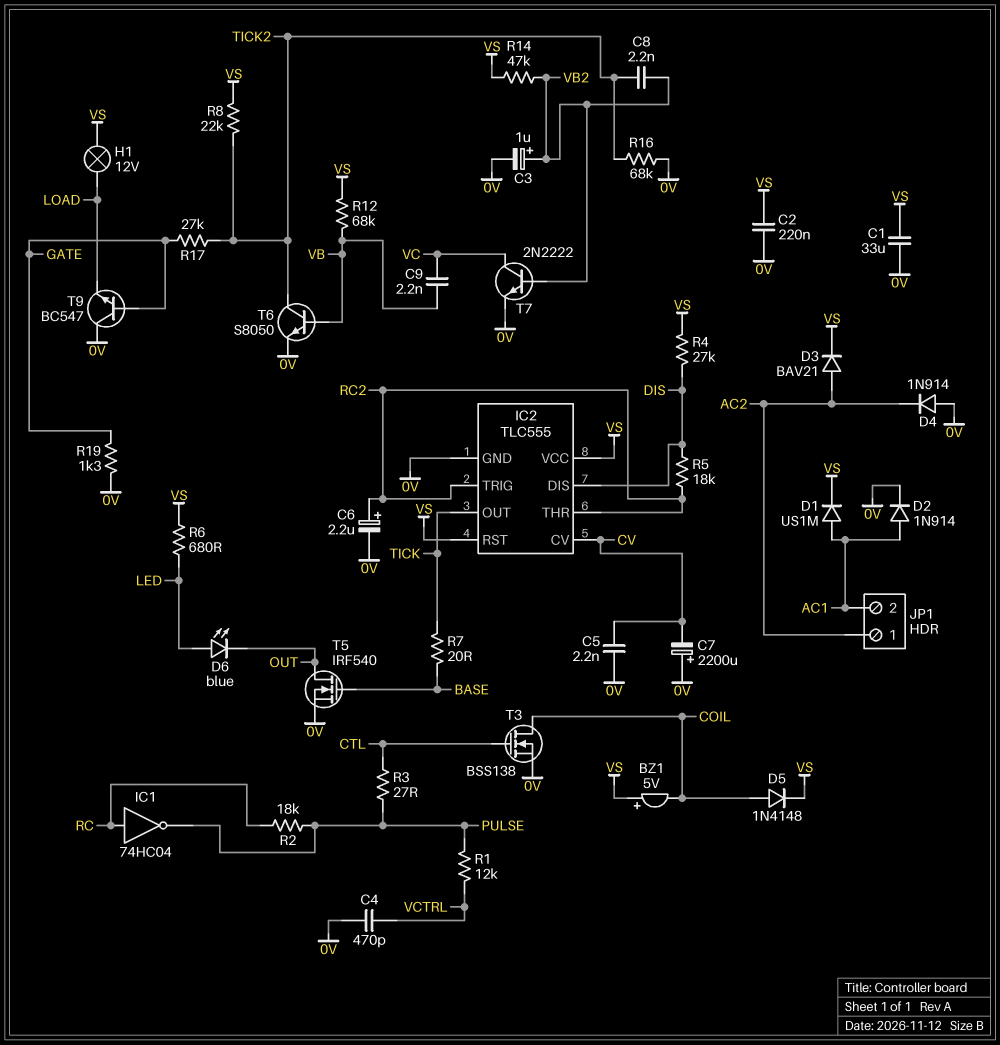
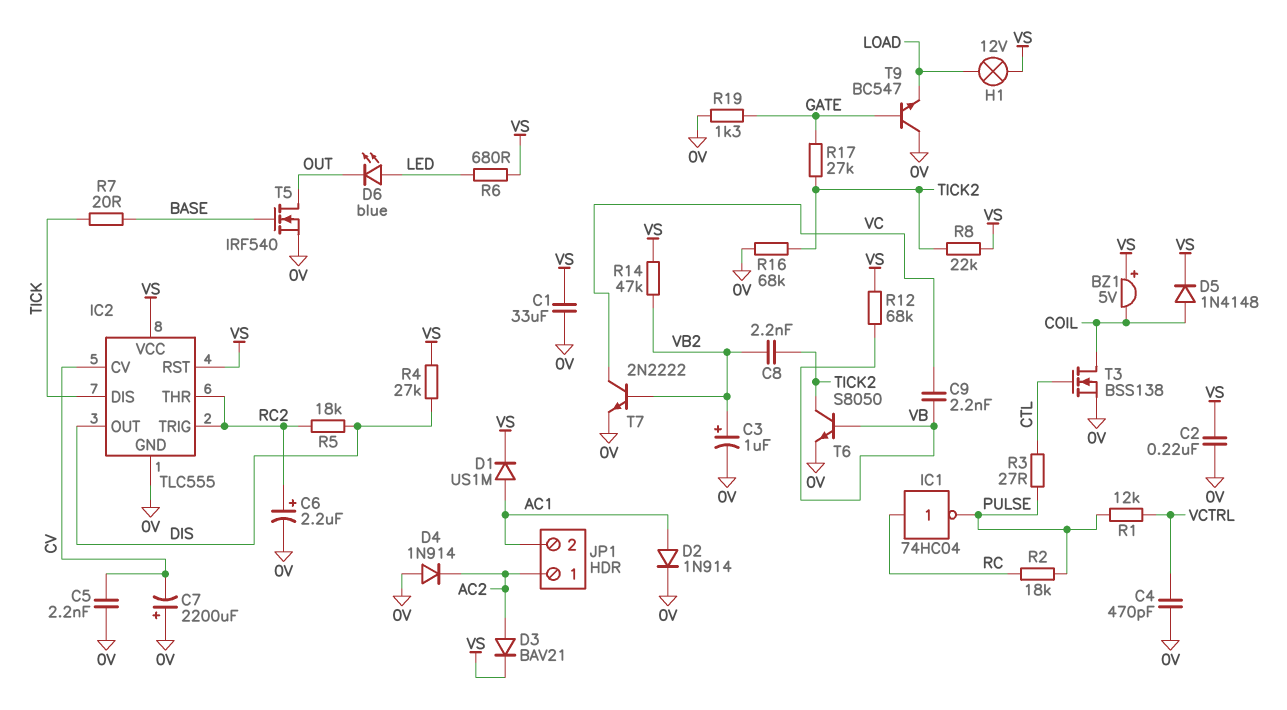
IC2 pin DIS: DIS -> TICK
IC2 pin OUT: TICK -> DIS

